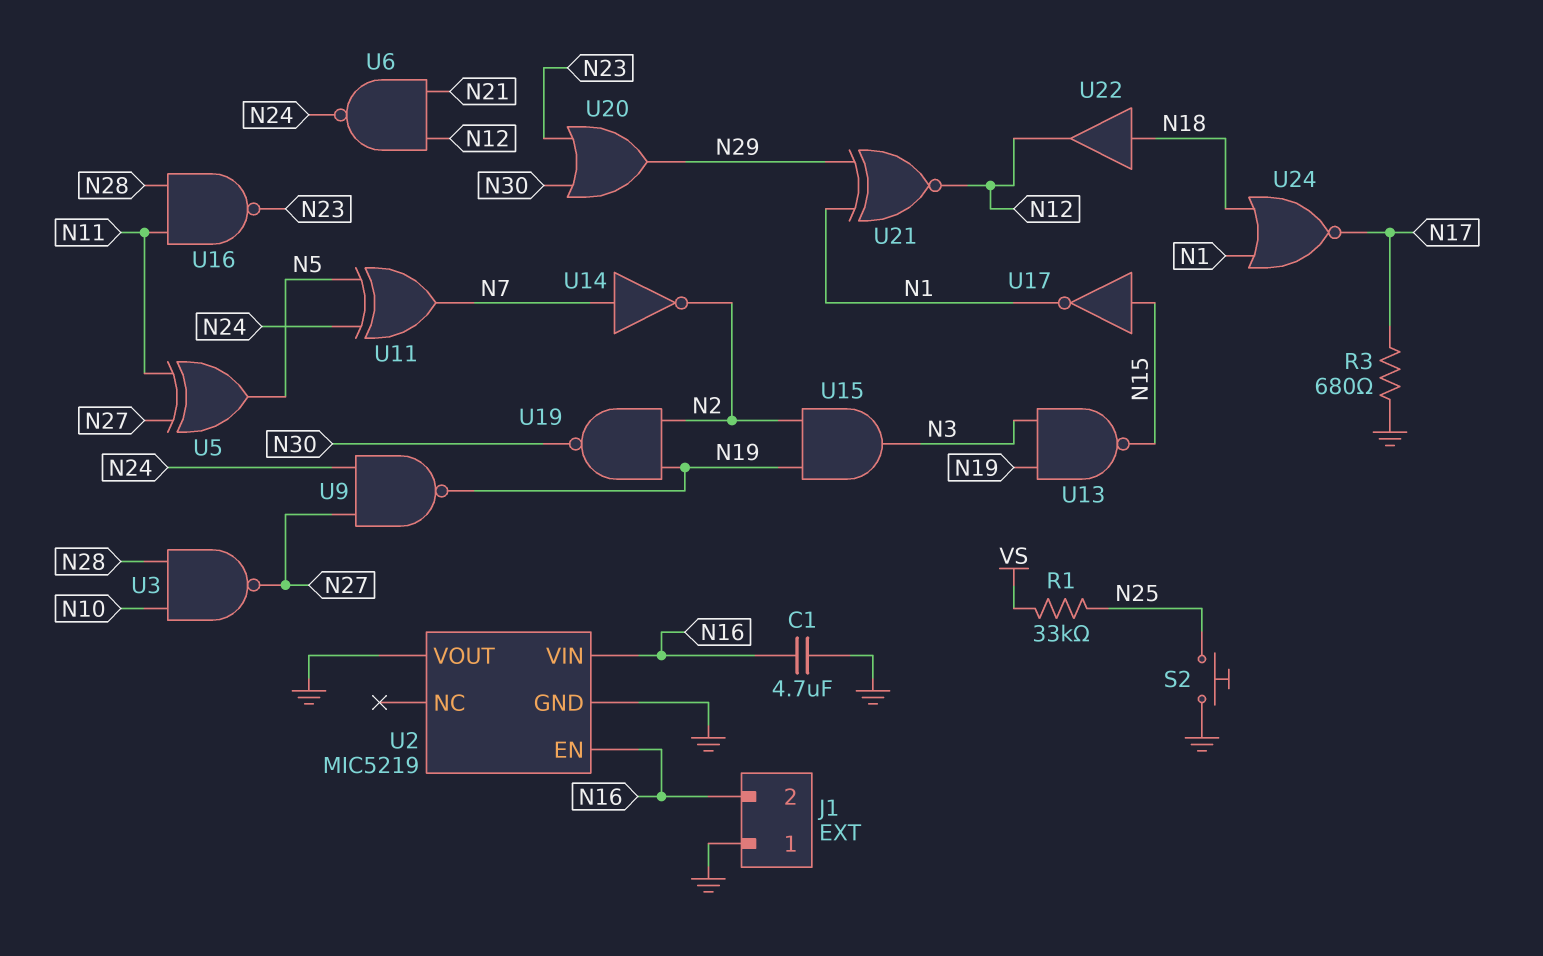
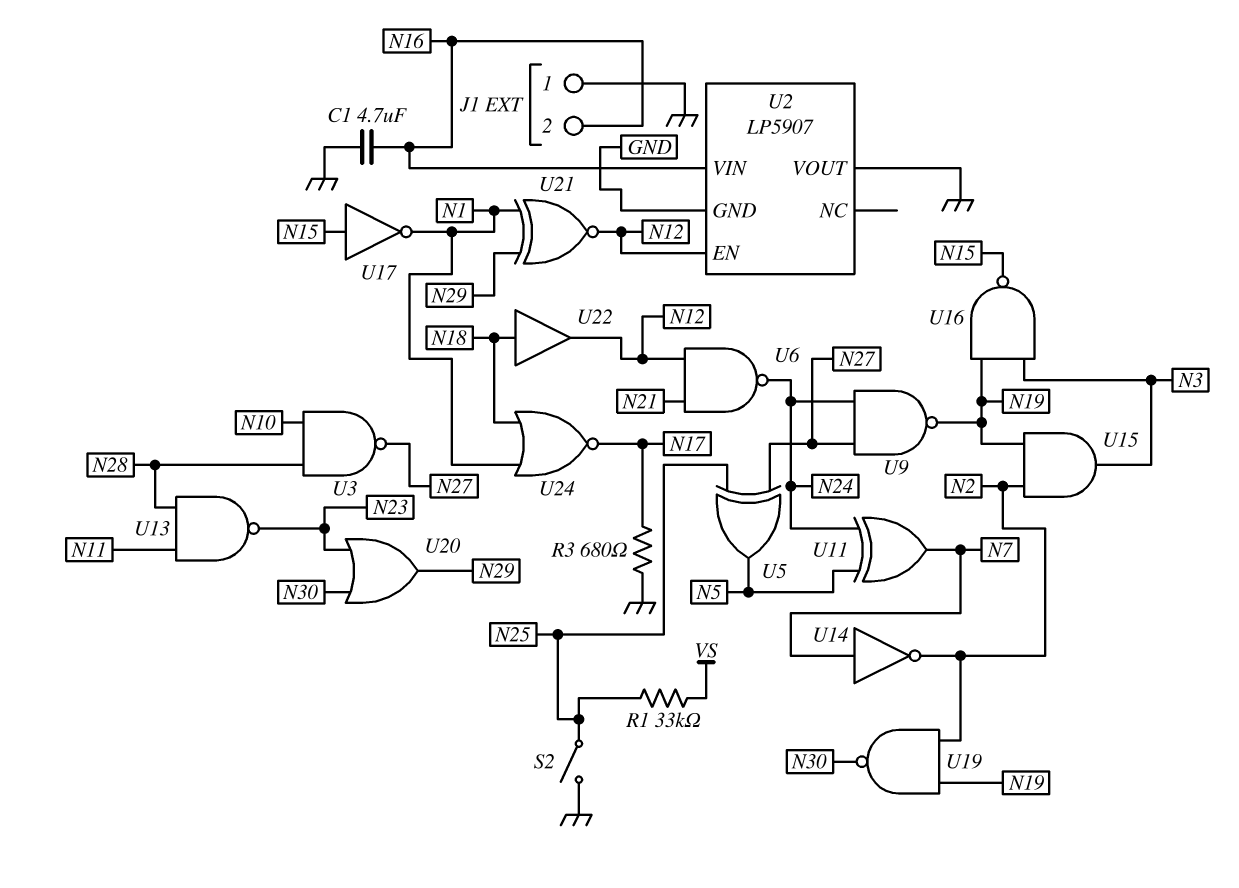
S2: button (GND, N25) -> switch (GND, N25)
U2: MIC5219 -> LP5907
U2 pin EN: N16 -> N12
U5: XOR (in N11, in N27, out N5) -> XOR (in N25, in N27, out N5)
U13: NAND (in N3, in N19, out N15) -> NAND (in N11, in N28, out N23)
U16: NAND (in N11, in N28, out N23) -> NAND (in N3, in N19, out N15)

